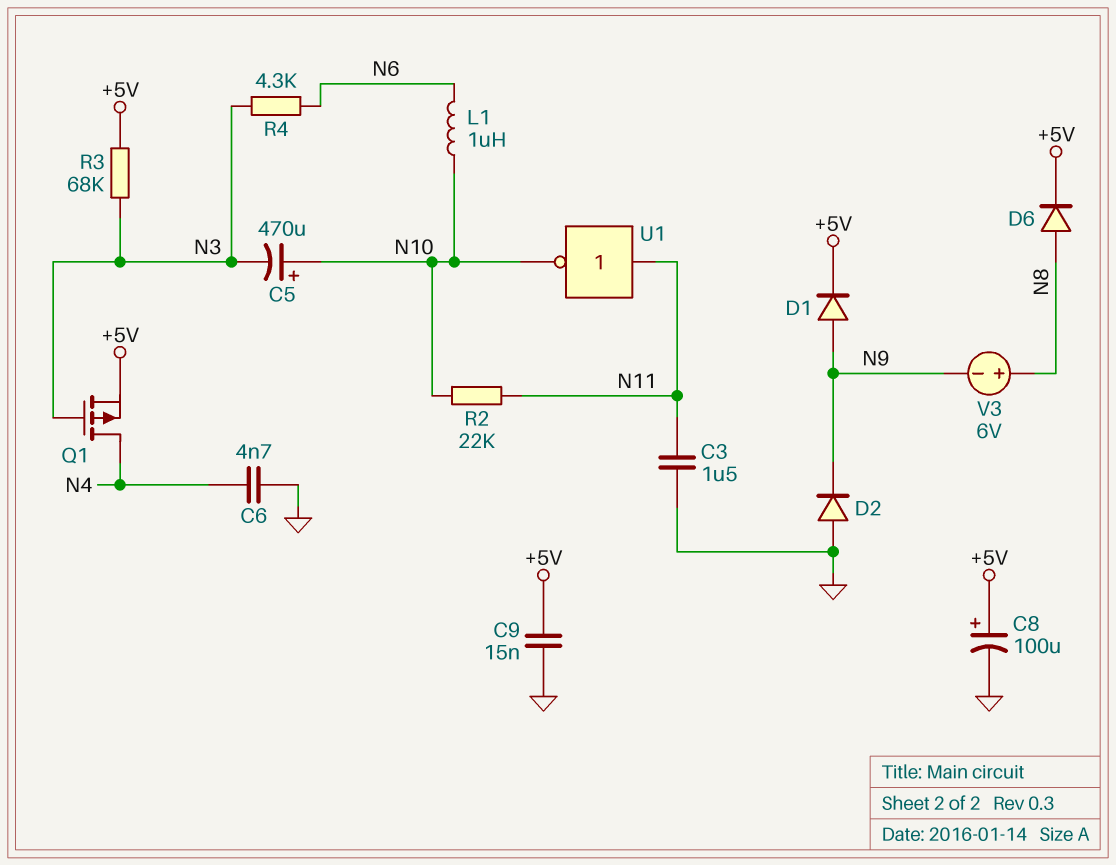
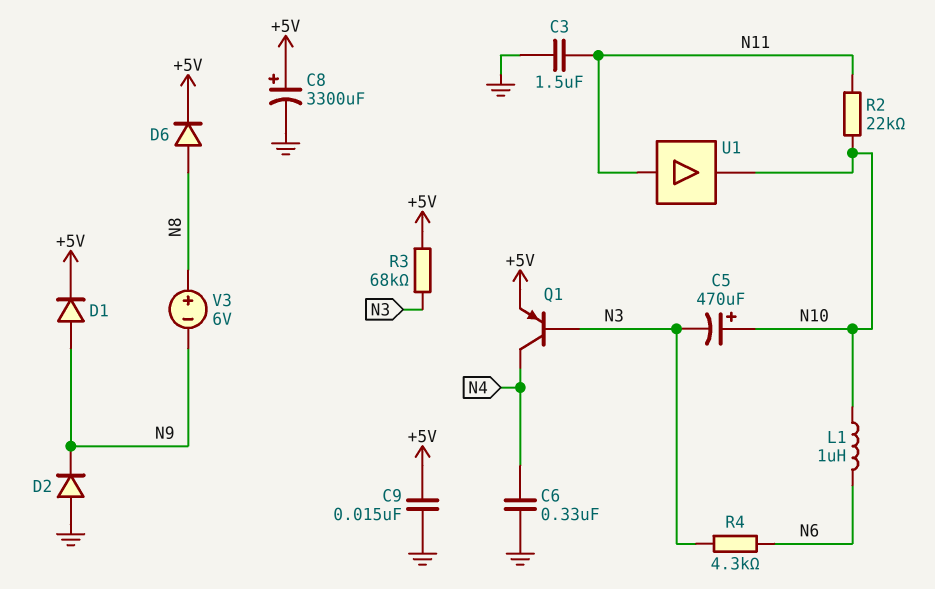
C6: 4.7nF (GND, N4) -> 330nF (GND, N4)
C8: 100uF (plus +5V, minus GND) -> 3300uF (plus +5V, minus GND)
Q1: PMOS (G N3, D N4, S +5V) -> PNP (B N3, C N4, E +5V)
U1: NOT (in N11, out N10) -> buffer (in N11, out N10)

